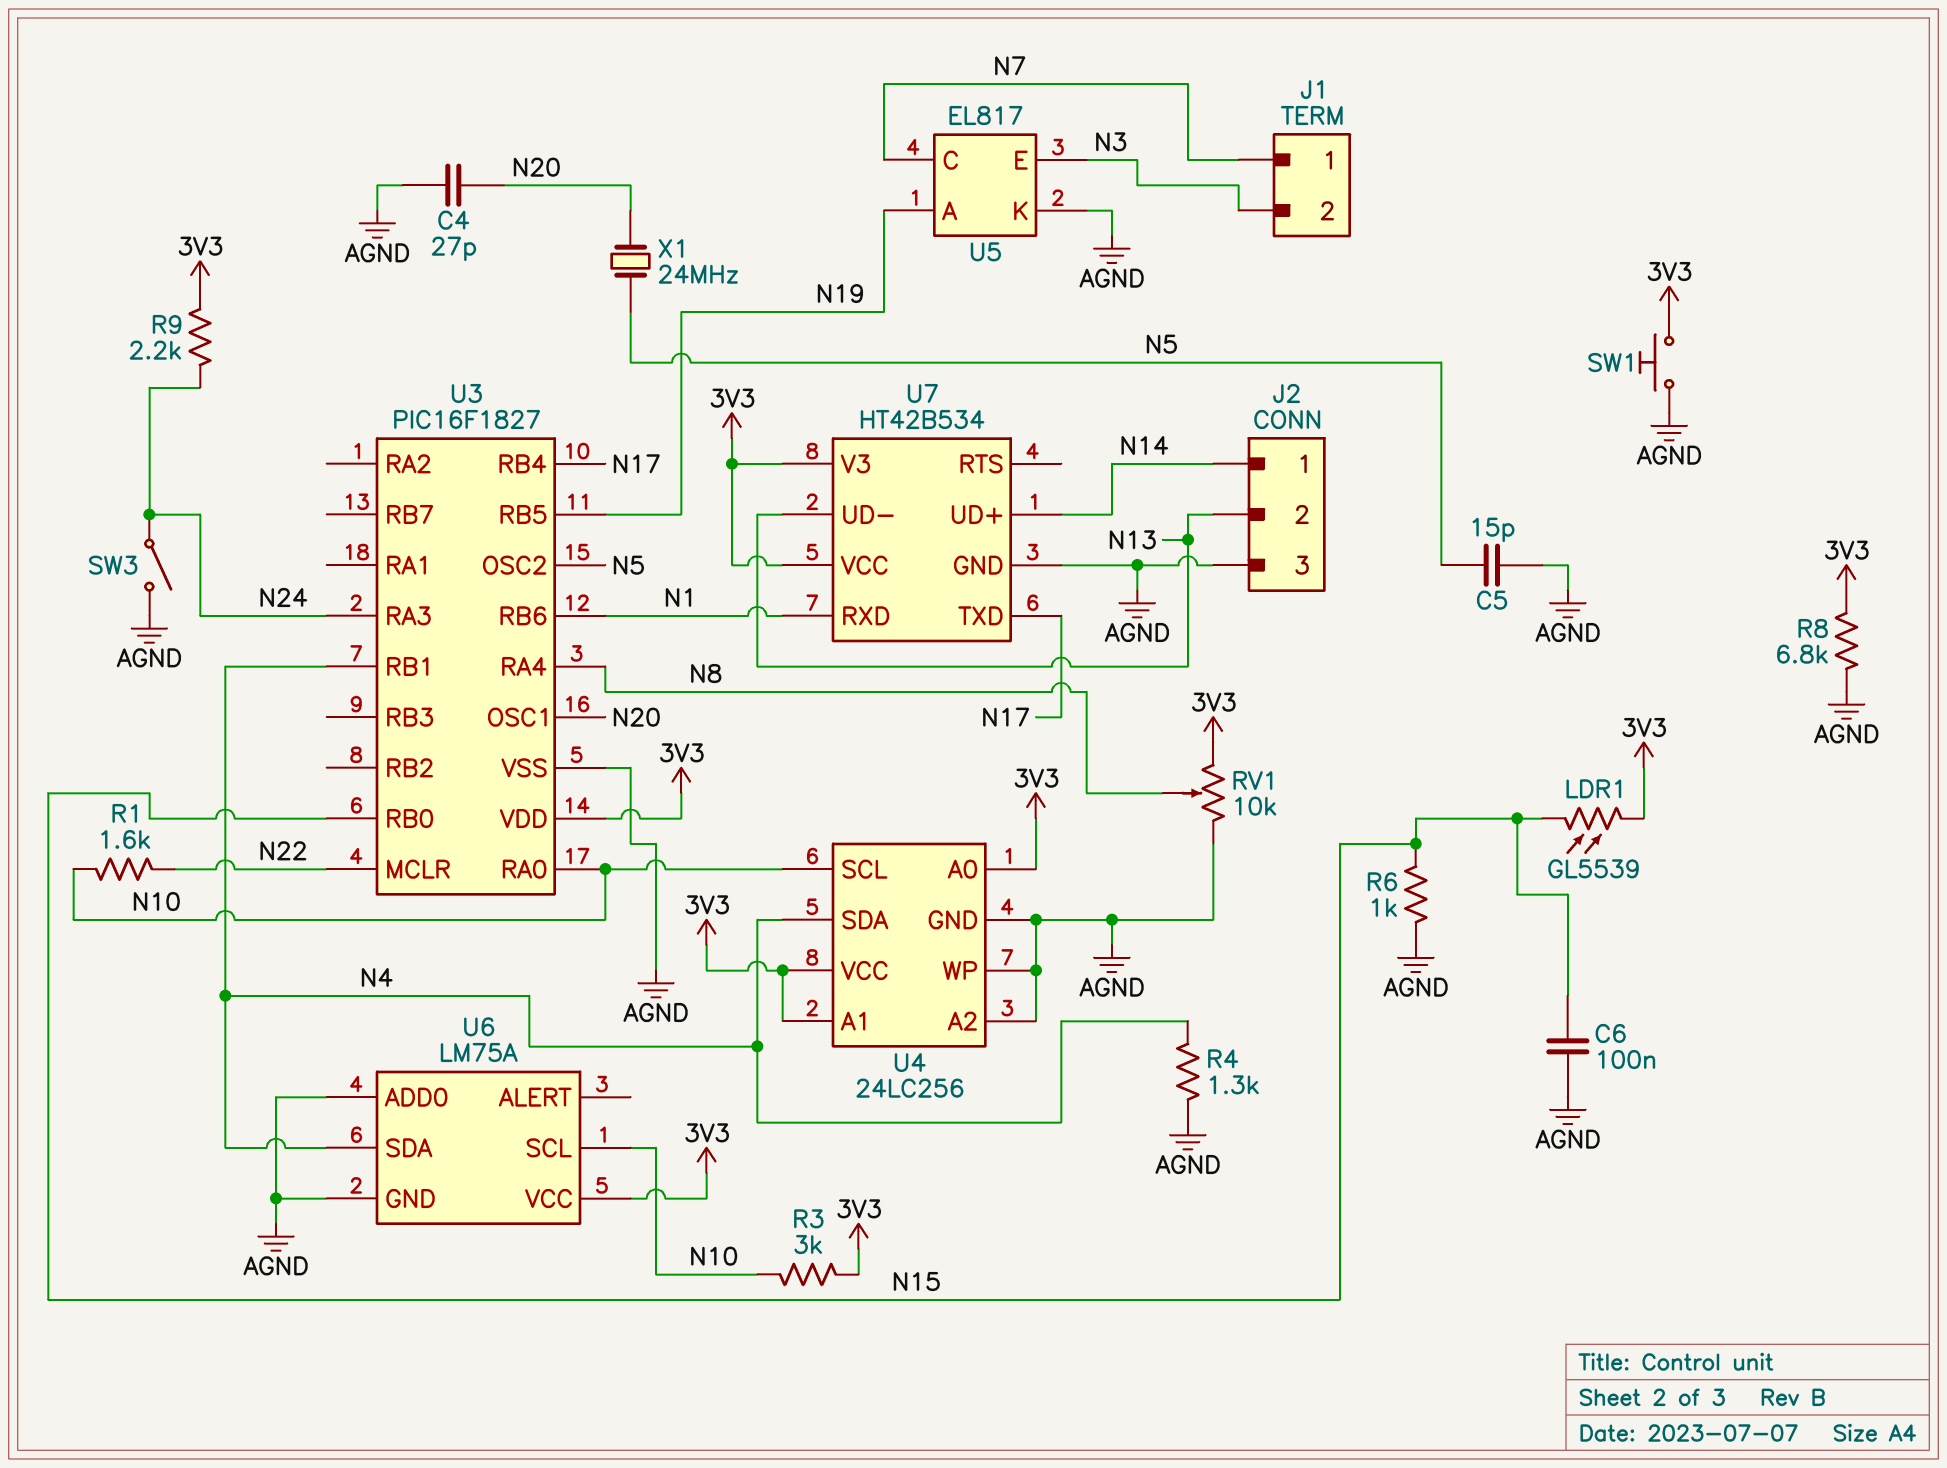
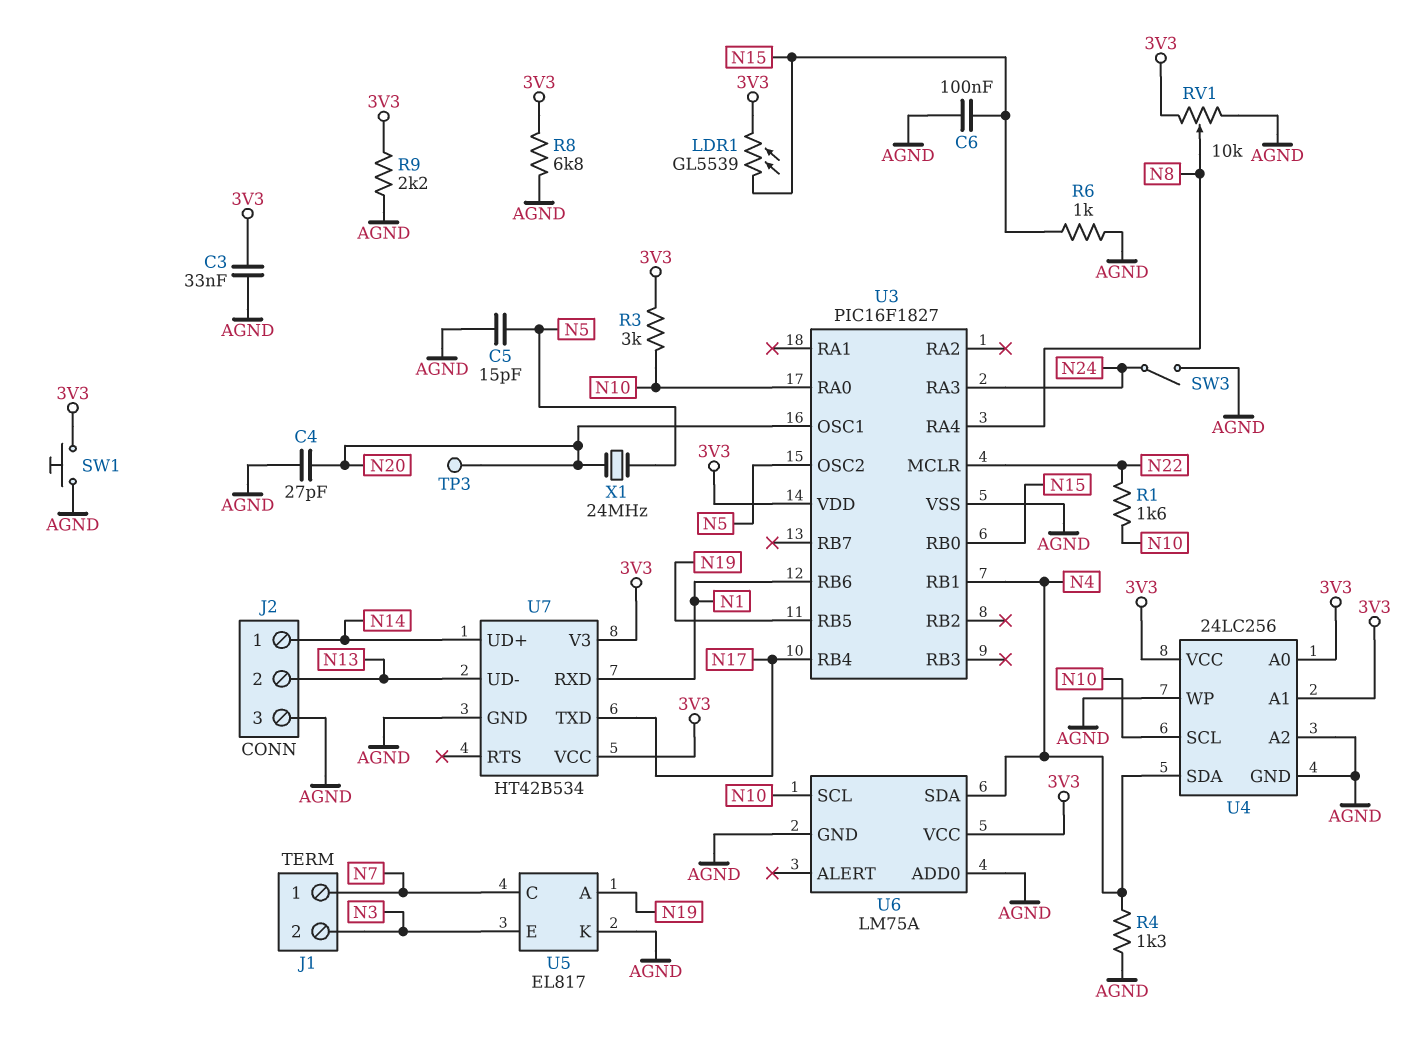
C3: none -> 33nF (3V3, AGND)
R9: 2.2k (3V3, N24) -> 2.2k (3V3, AGND)
TP3: none -> test point (N20)

